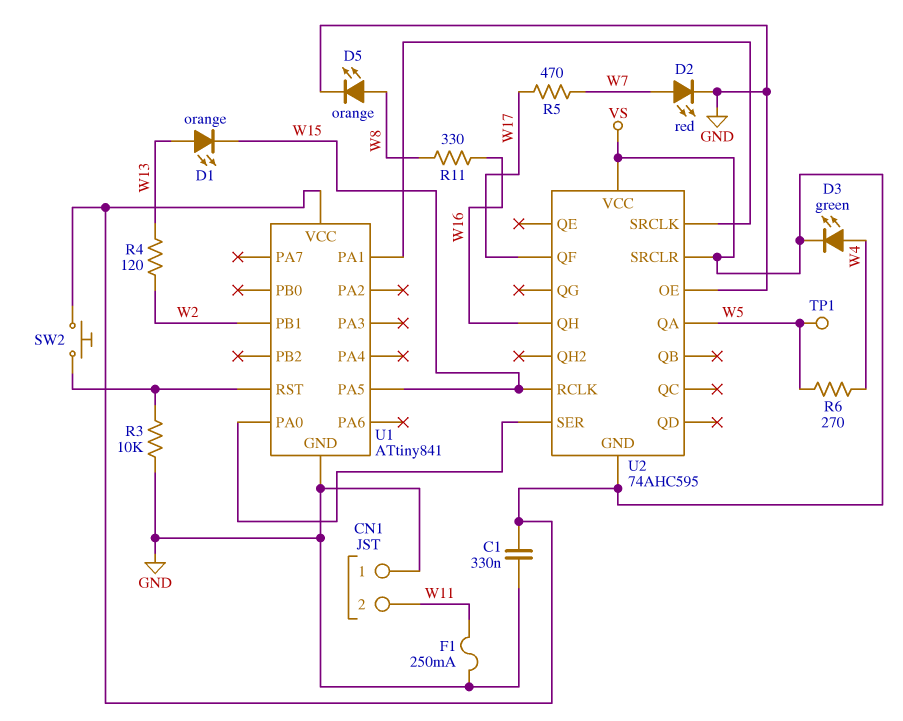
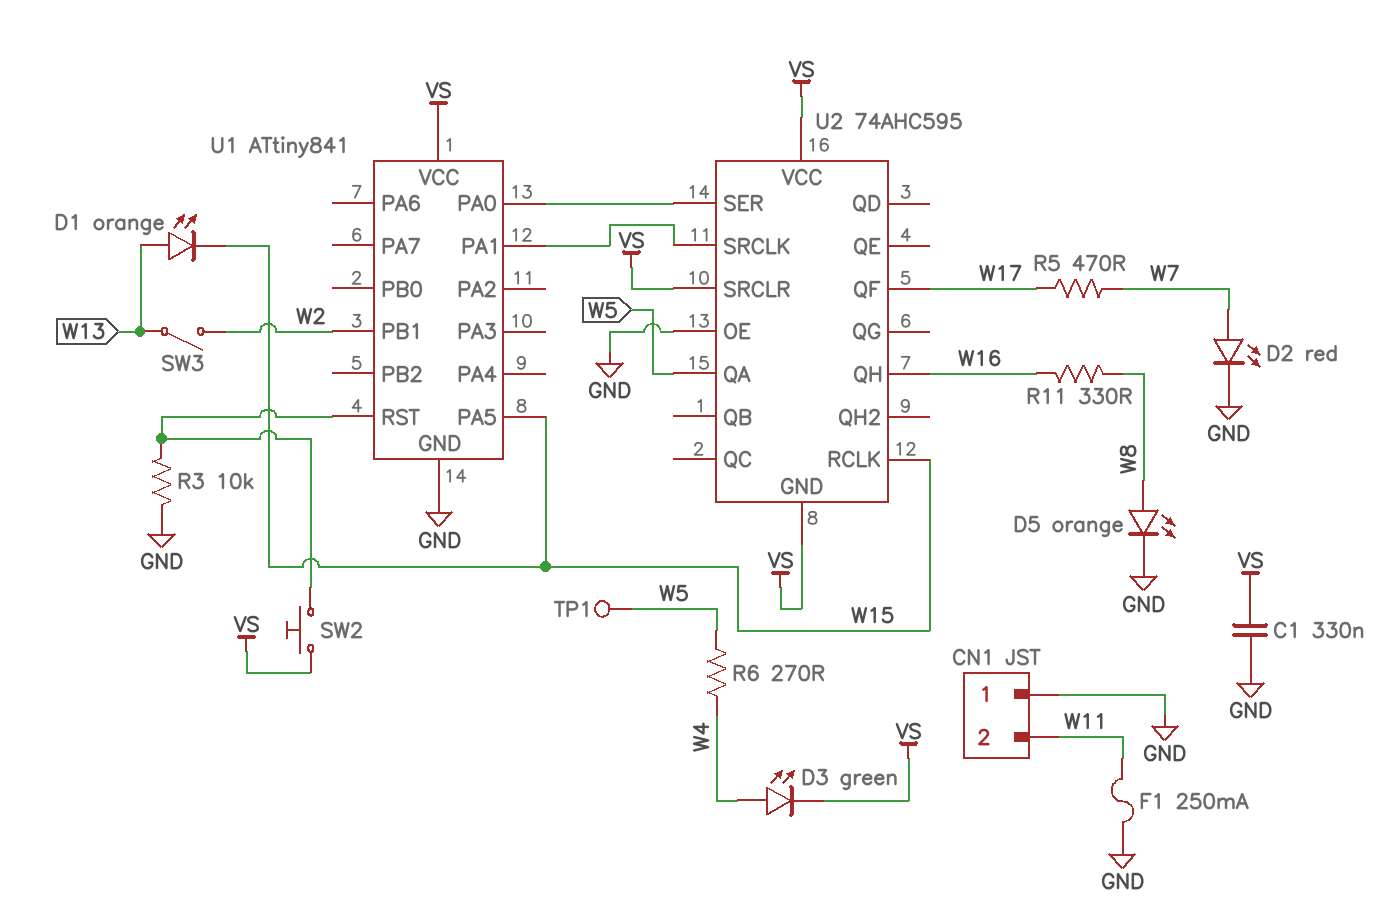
R4: 120 (W2, W13) -> none
SW3: none -> switch (W2, W13)

